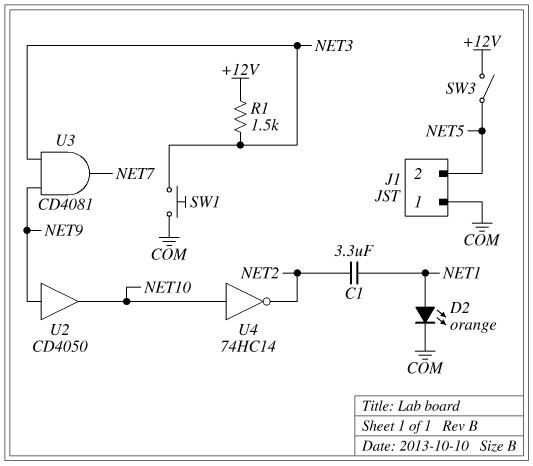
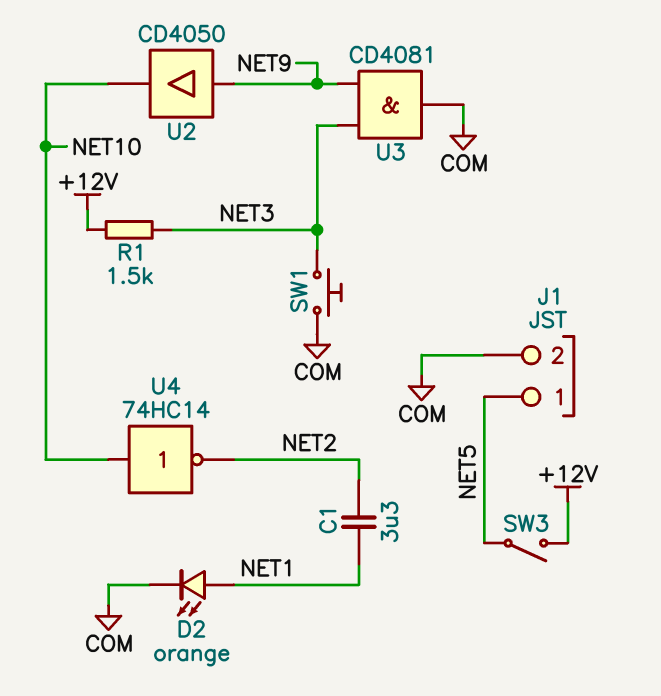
J1 pin 1: COM -> NET5
J1 pin 2: NET5 -> COM
U3: AND CD4081 (in NET3, in NET9, out NET7) -> AND CD4081 (in NET3, in NET9, out COM)

